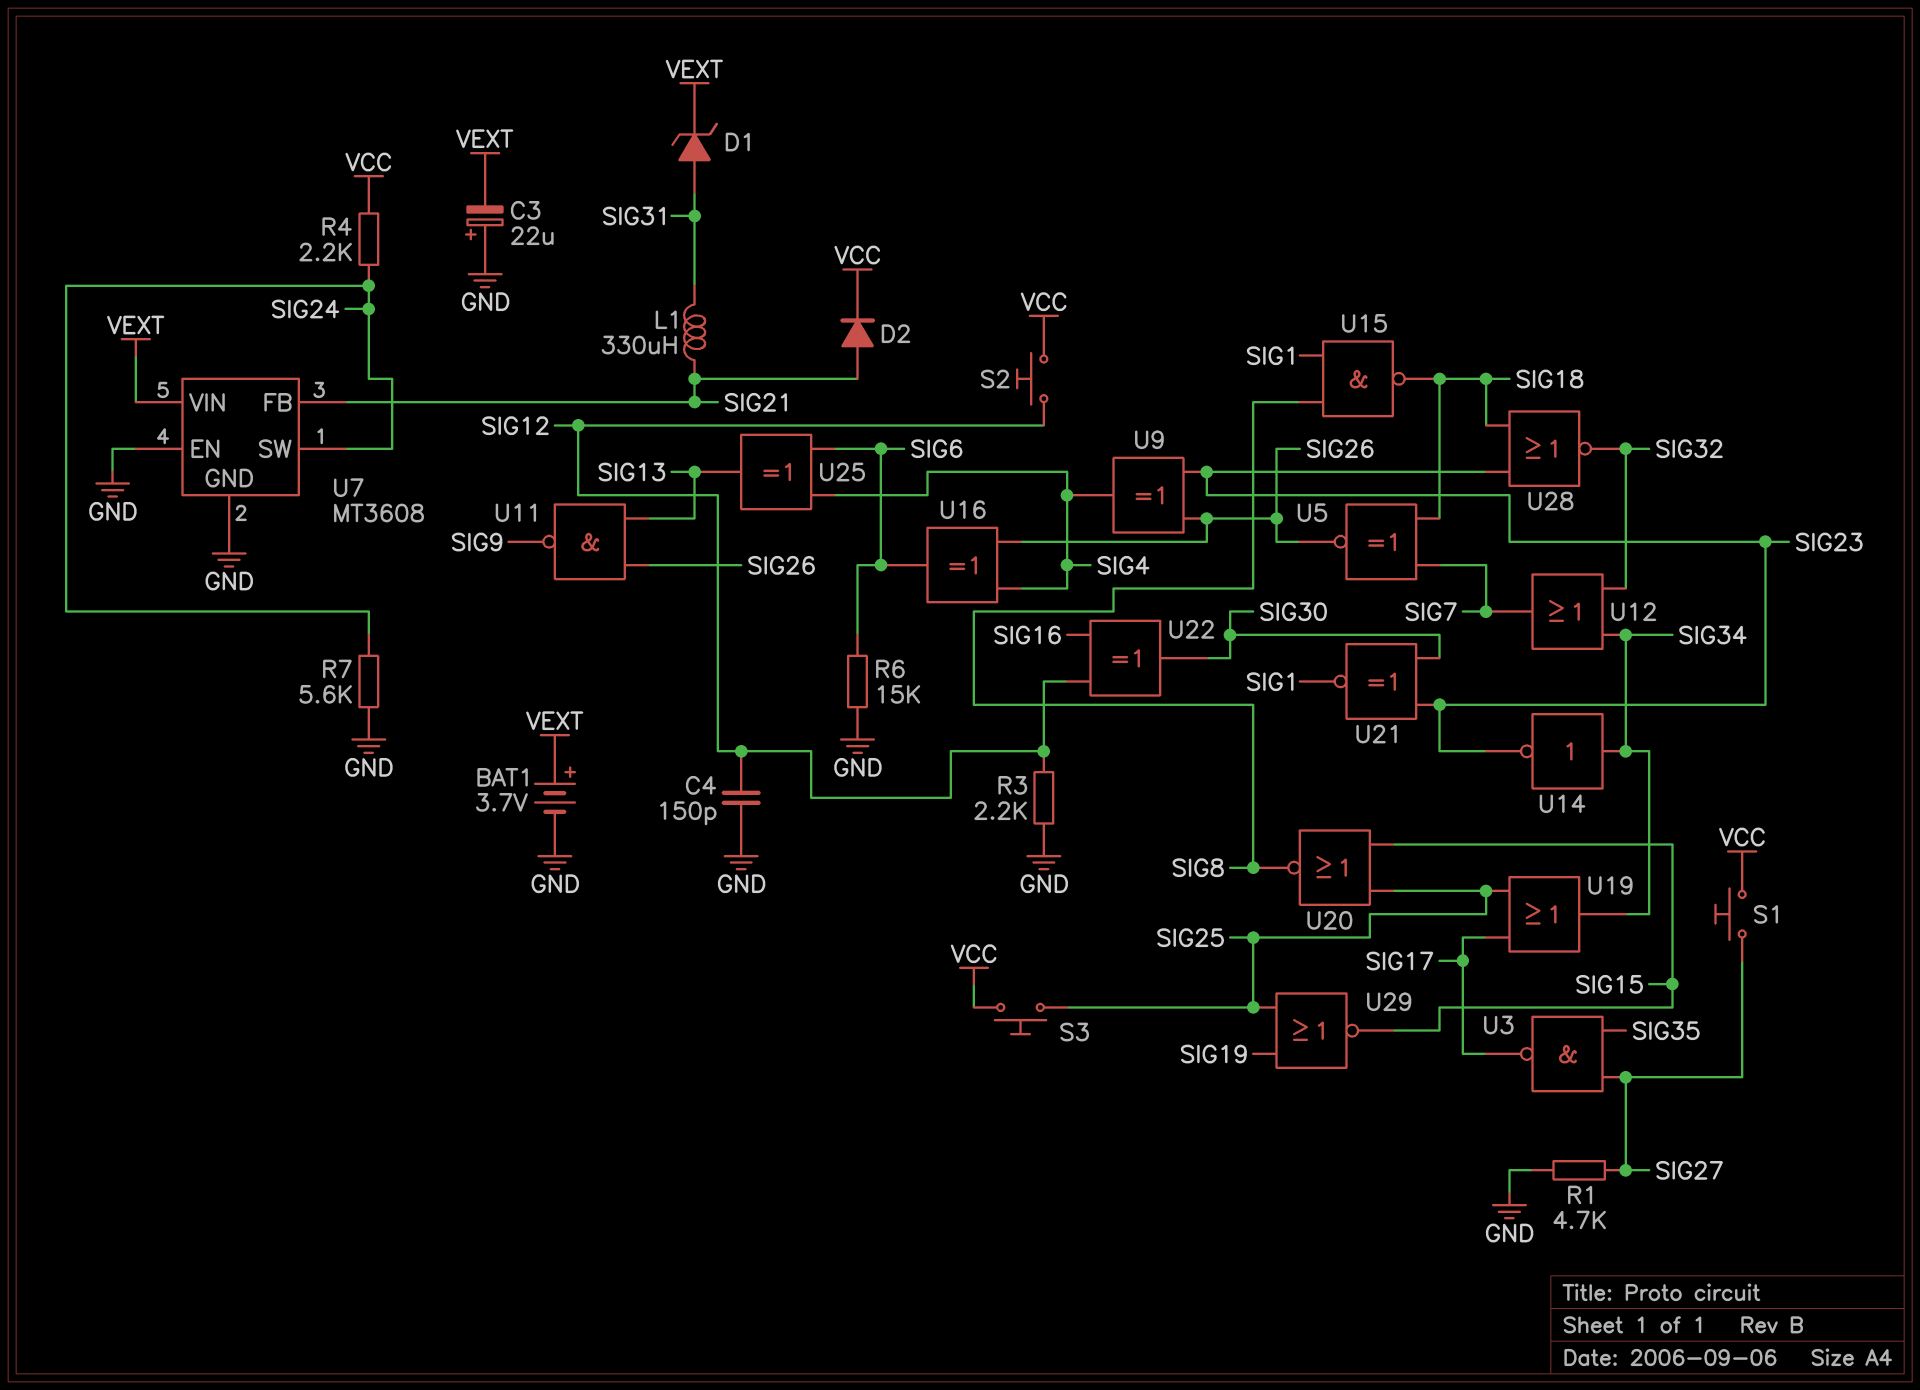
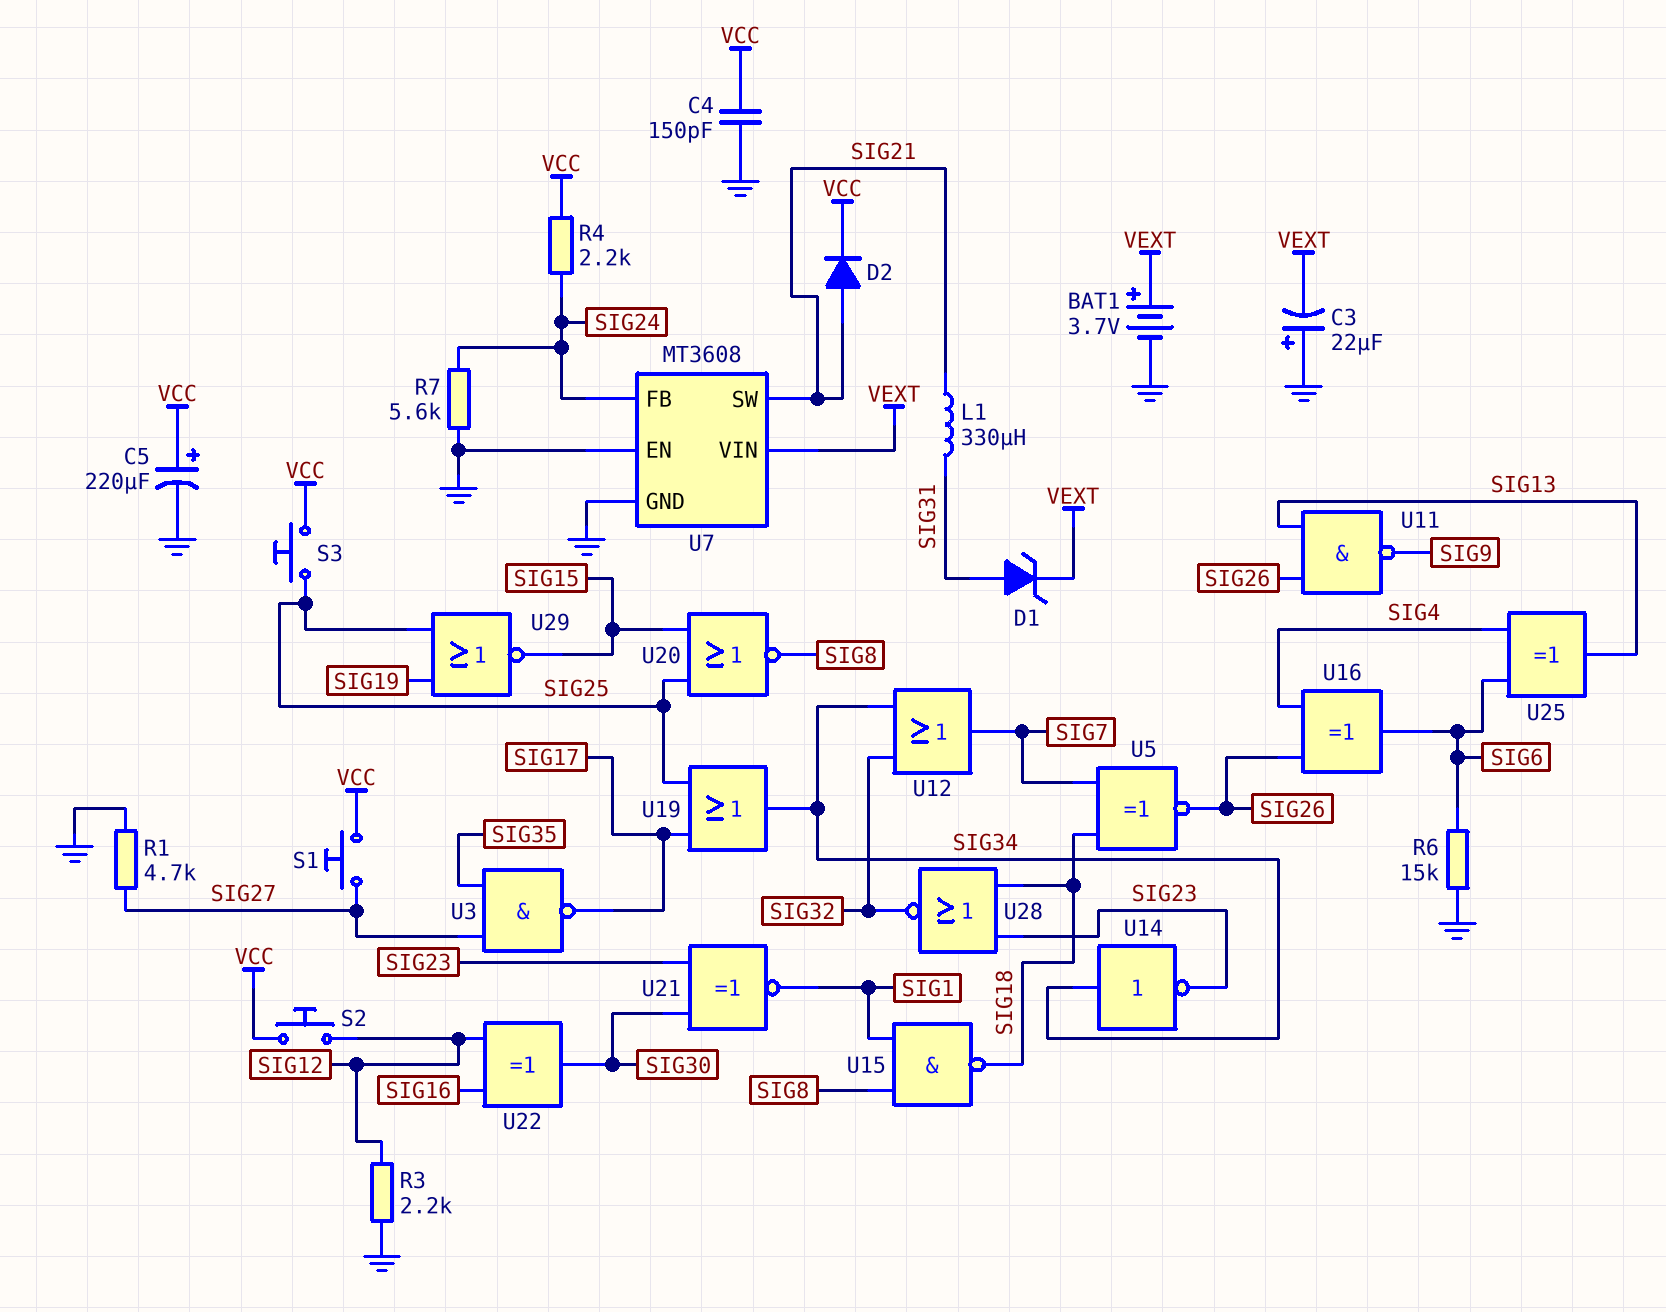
C4: 150pF (GND, SIG12) -> 150pF (GND, VCC)
C5: none -> 220uF (plus VCC, minus GND)
U7 pin FB: SIG21 -> SIG24
U7 pin SW: SIG24 -> SIG21
U9: XOR (in SIG23, in SIG26, out SIG4) -> none

